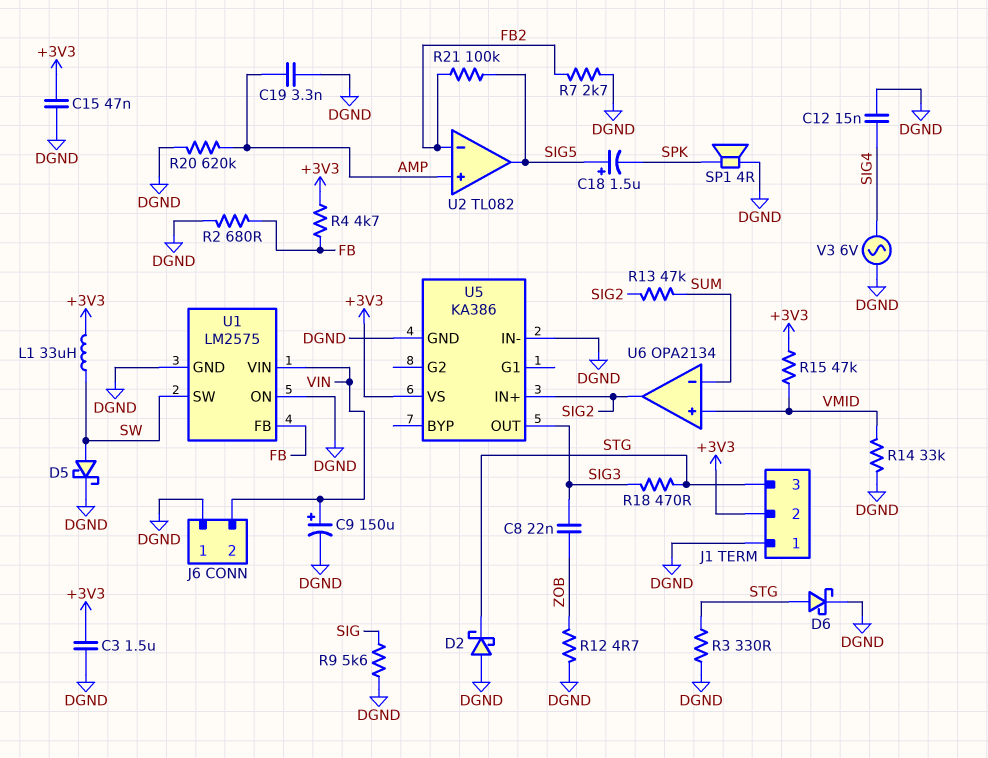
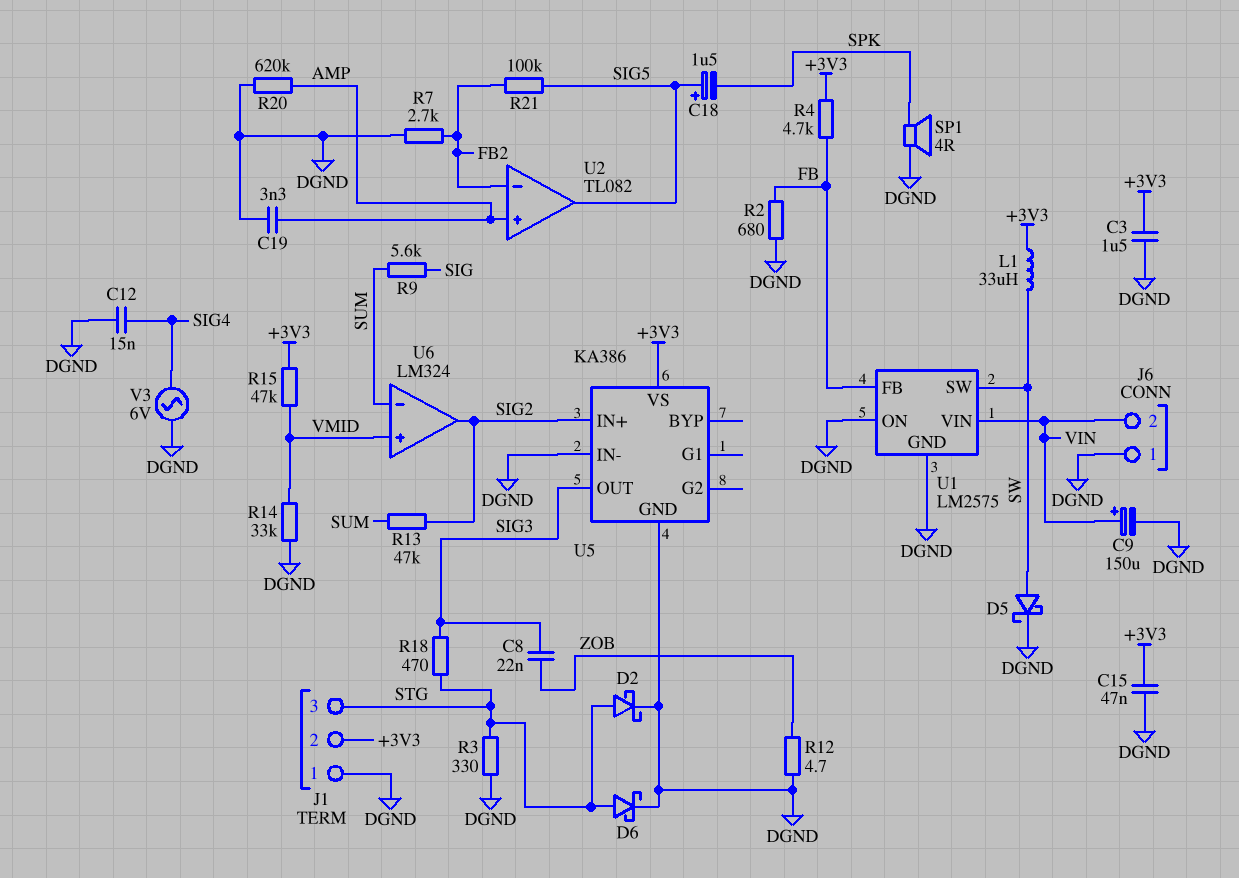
D2: schottky (A DGND, K STG) -> schottky (A STG, K DGND)
R9: 5.6k (DGND, SIG) -> 5.6k (SIG, SUM)
U6: OPA2134 -> LM324

